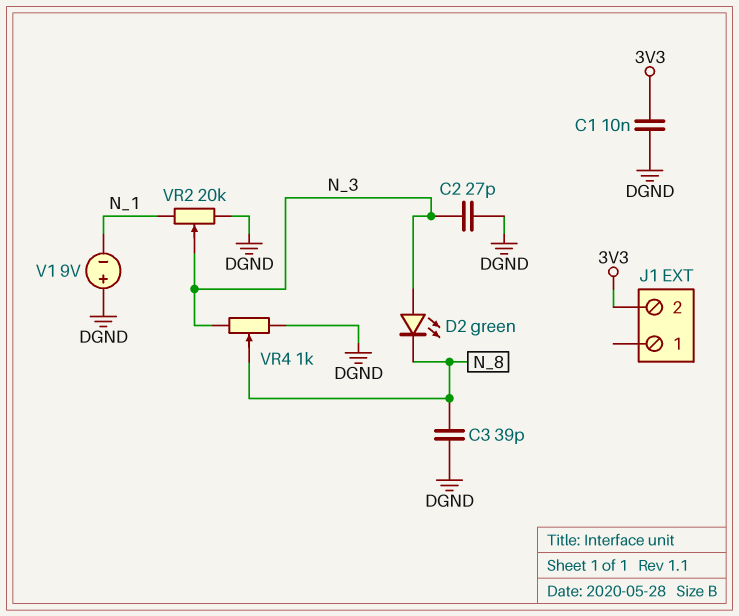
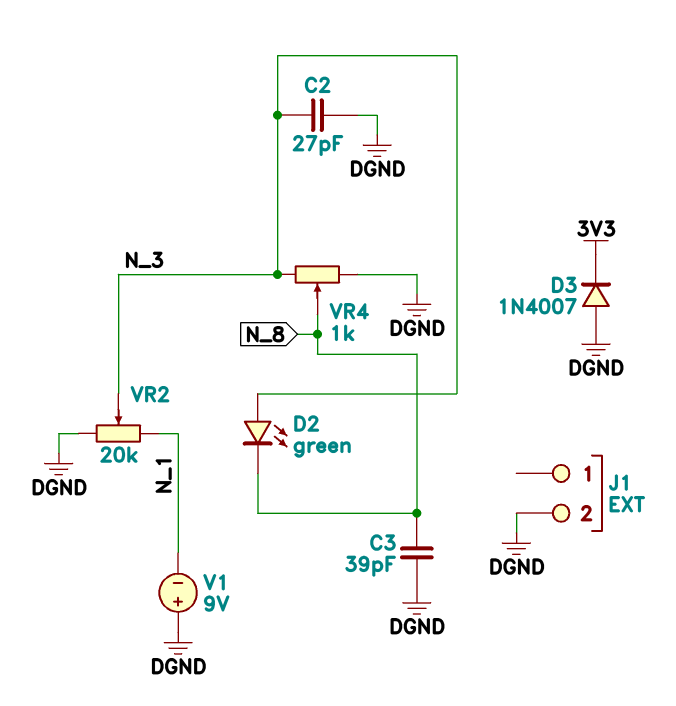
C1: 10nF (3V3, DGND) -> none
D3: none -> diode 1N4007 (A DGND, K 3V3)
J1 pin 2: 3V3 -> DGND

